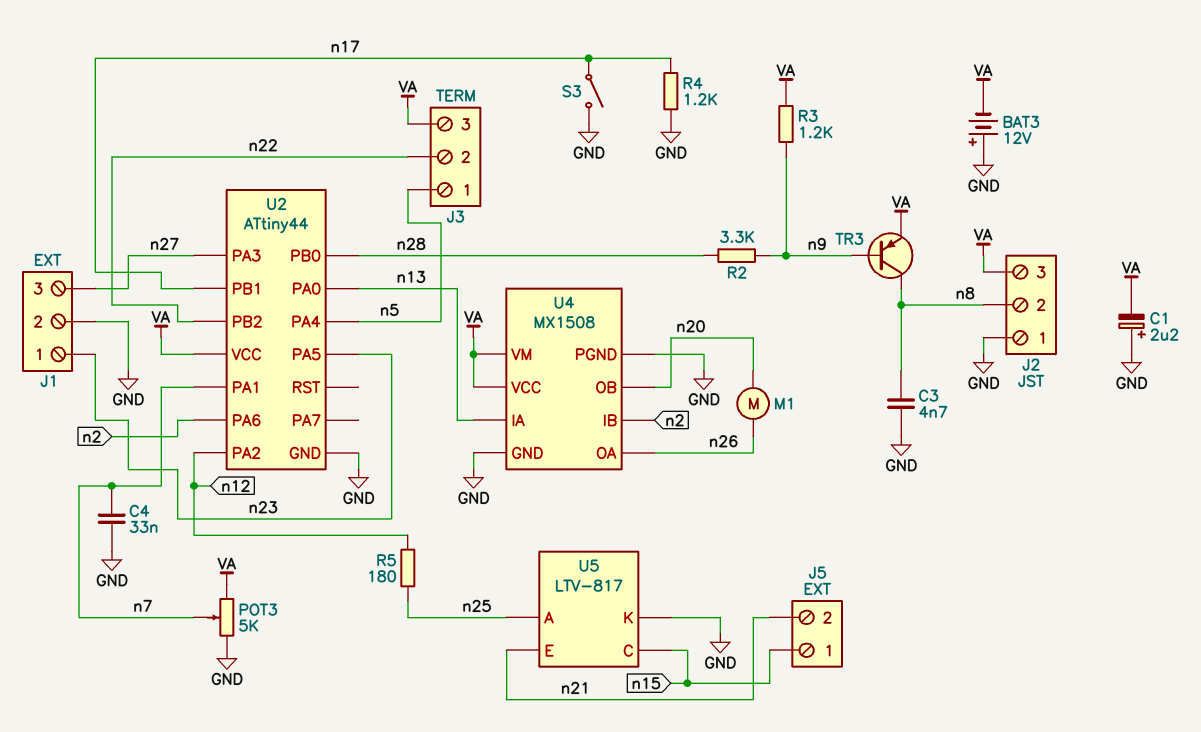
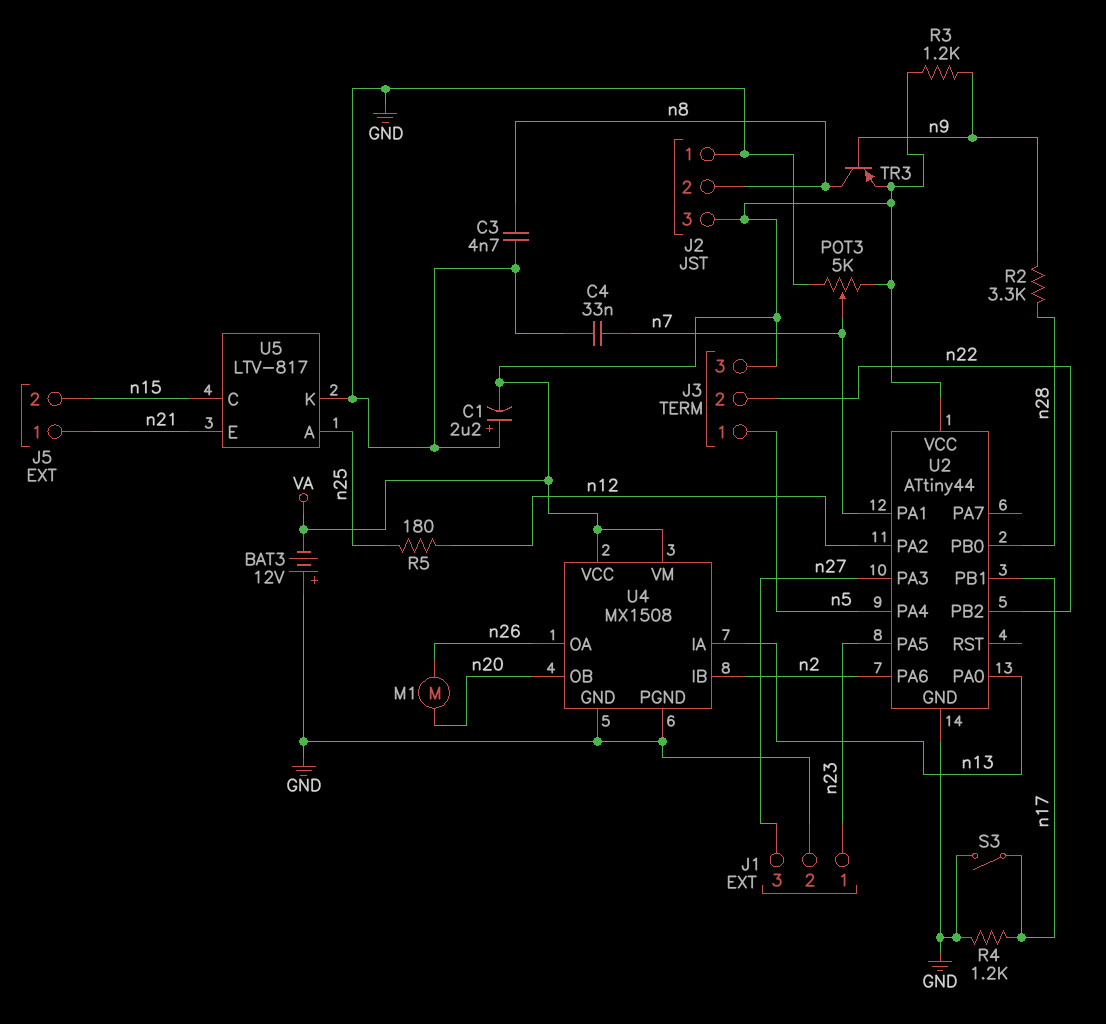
J5 pin 1: n15 -> n21
J5 pin 2: n21 -> n15

